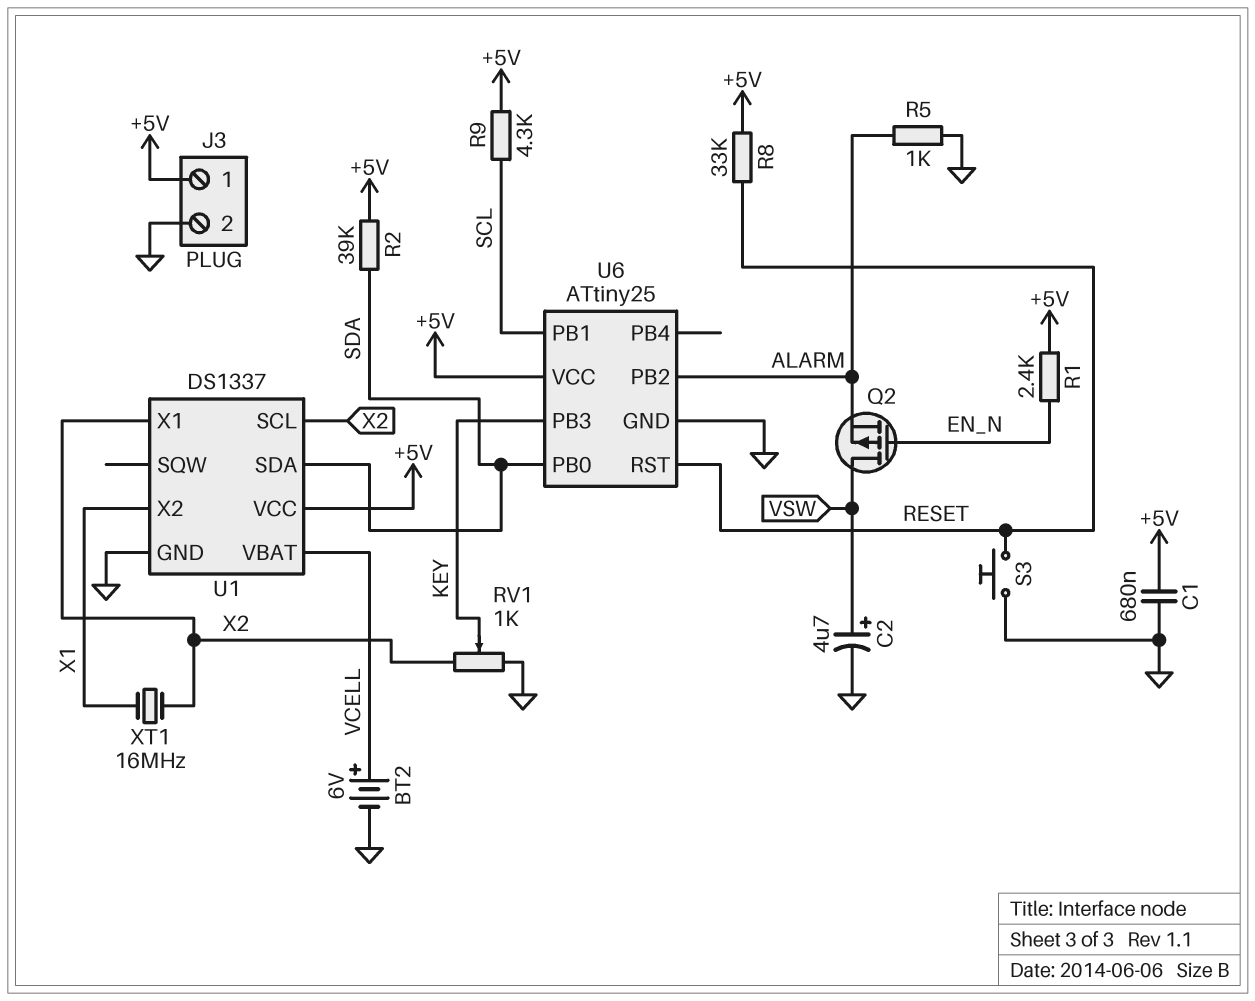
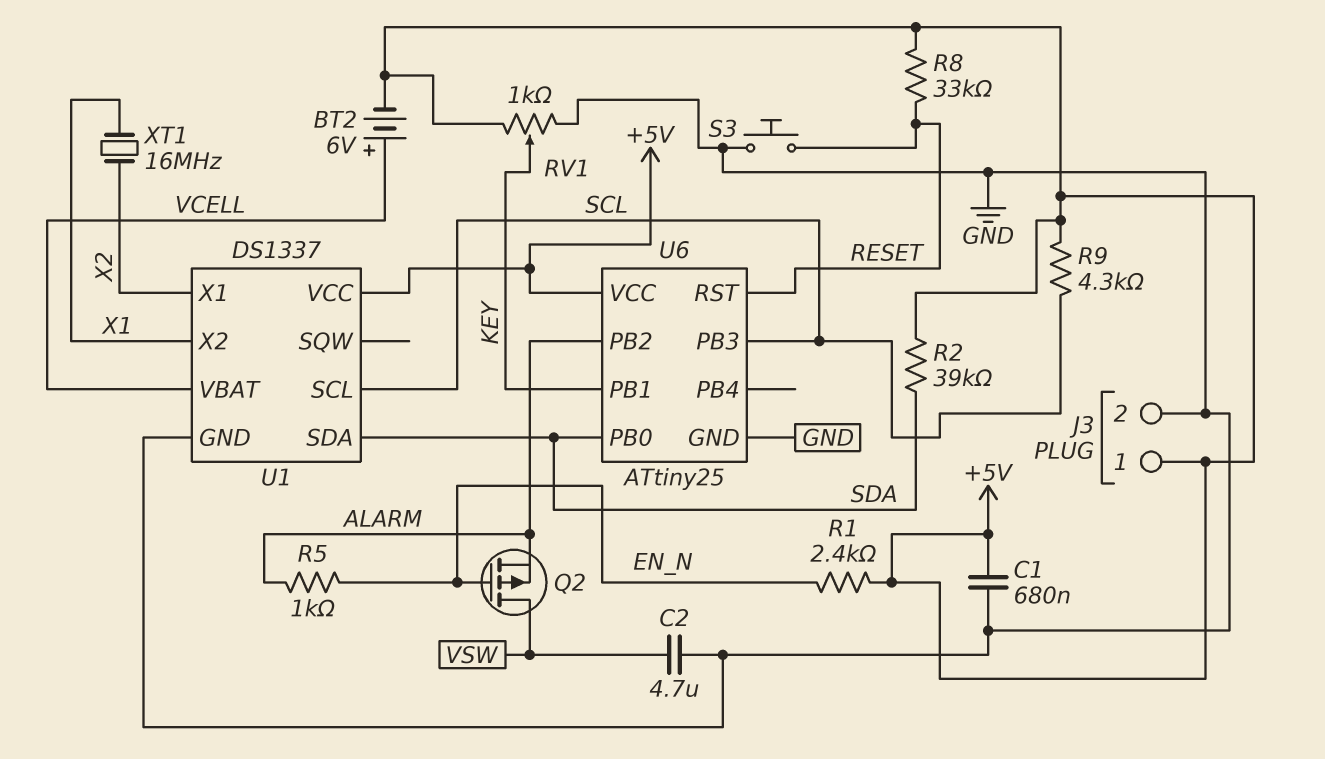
BT2: 6V (plus VCELL, minus GND) -> 6V (plus VCELL, minus +5V)
C2: 4.7uF (plus VSW, minus GND) -> 4.7uF (GND, VSW)
R5: 1k (ALARM, GND) -> 1k (ALARM, EN_N)
RV1: 1k (GND, X2, wiper KEY) -> 1k (+5V, GND, wiper KEY)
U1 pin SCL: X2 -> SCL
U6 pin PB1: SCL -> KEY
U6 pin PB3: KEY -> SCL

